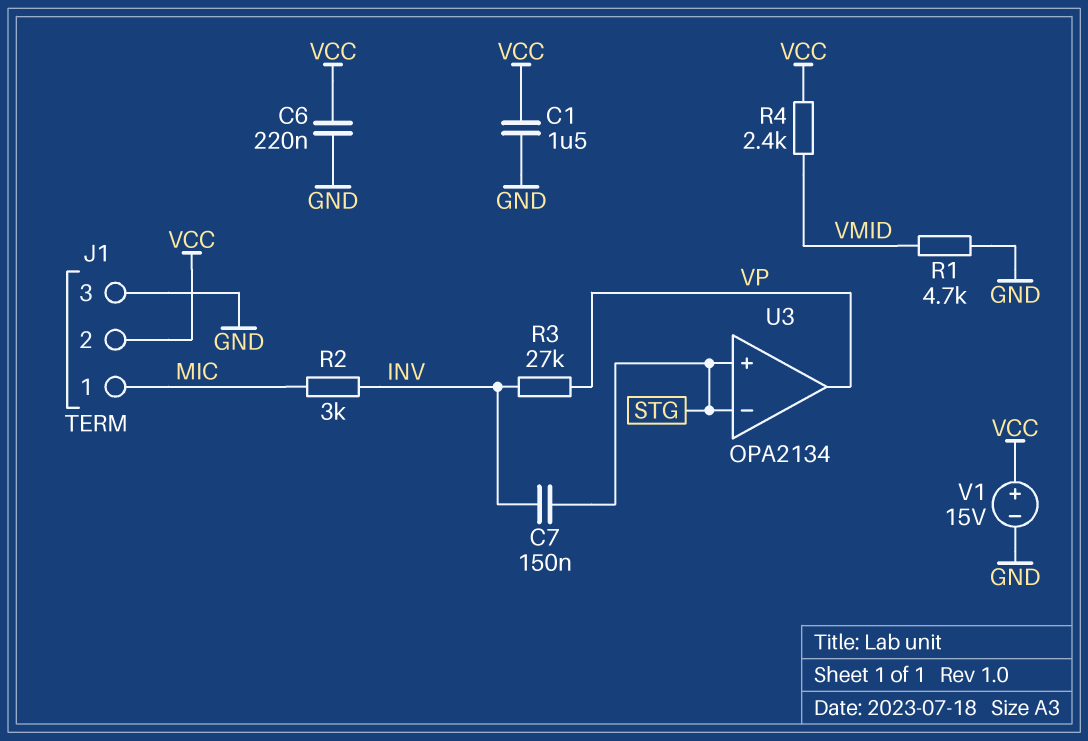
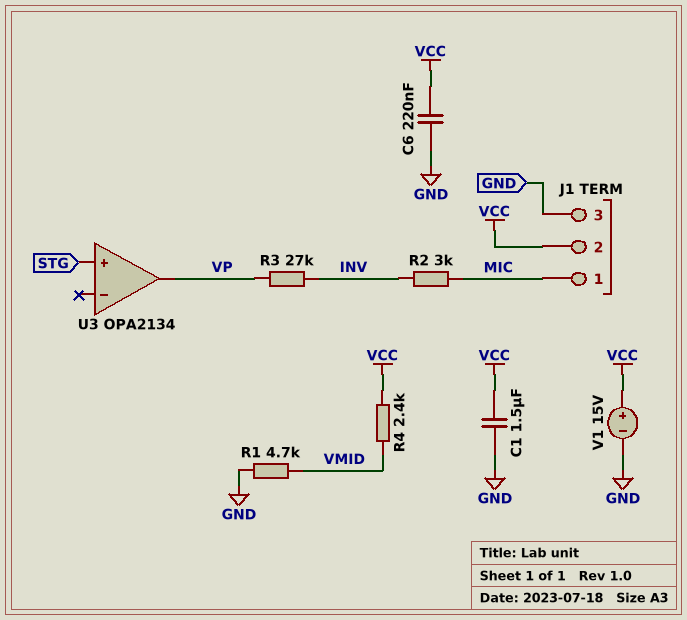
C7: 150nF (INV, STG) -> none
U3 pin in-: STG -> none

